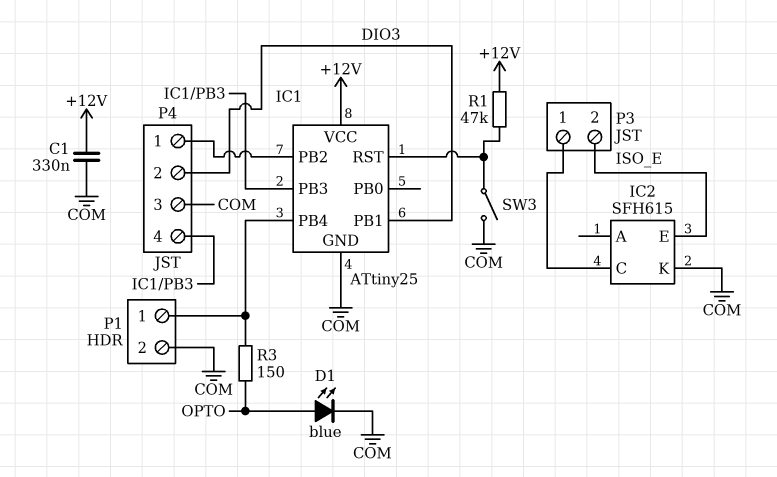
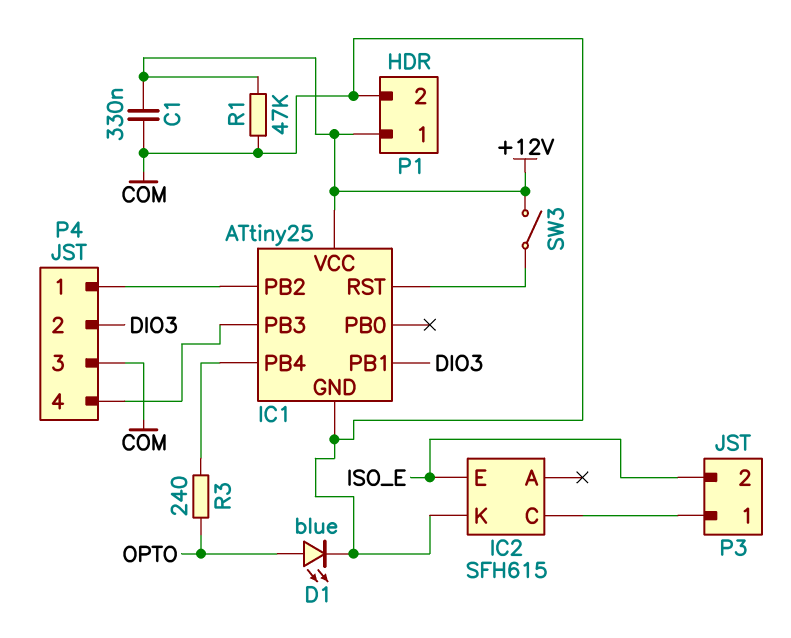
P1 pin 1: IC1/PB4 -> +12V
R1: 47k (+12V, IC1/RST) -> 47k (+12V, COM)
R3: 150 (IC1/PB4, OPTO) -> 240 (IC1/PB4, OPTO)
SW3: switch (COM, IC1/RST) -> switch (+12V, IC1/RST)

